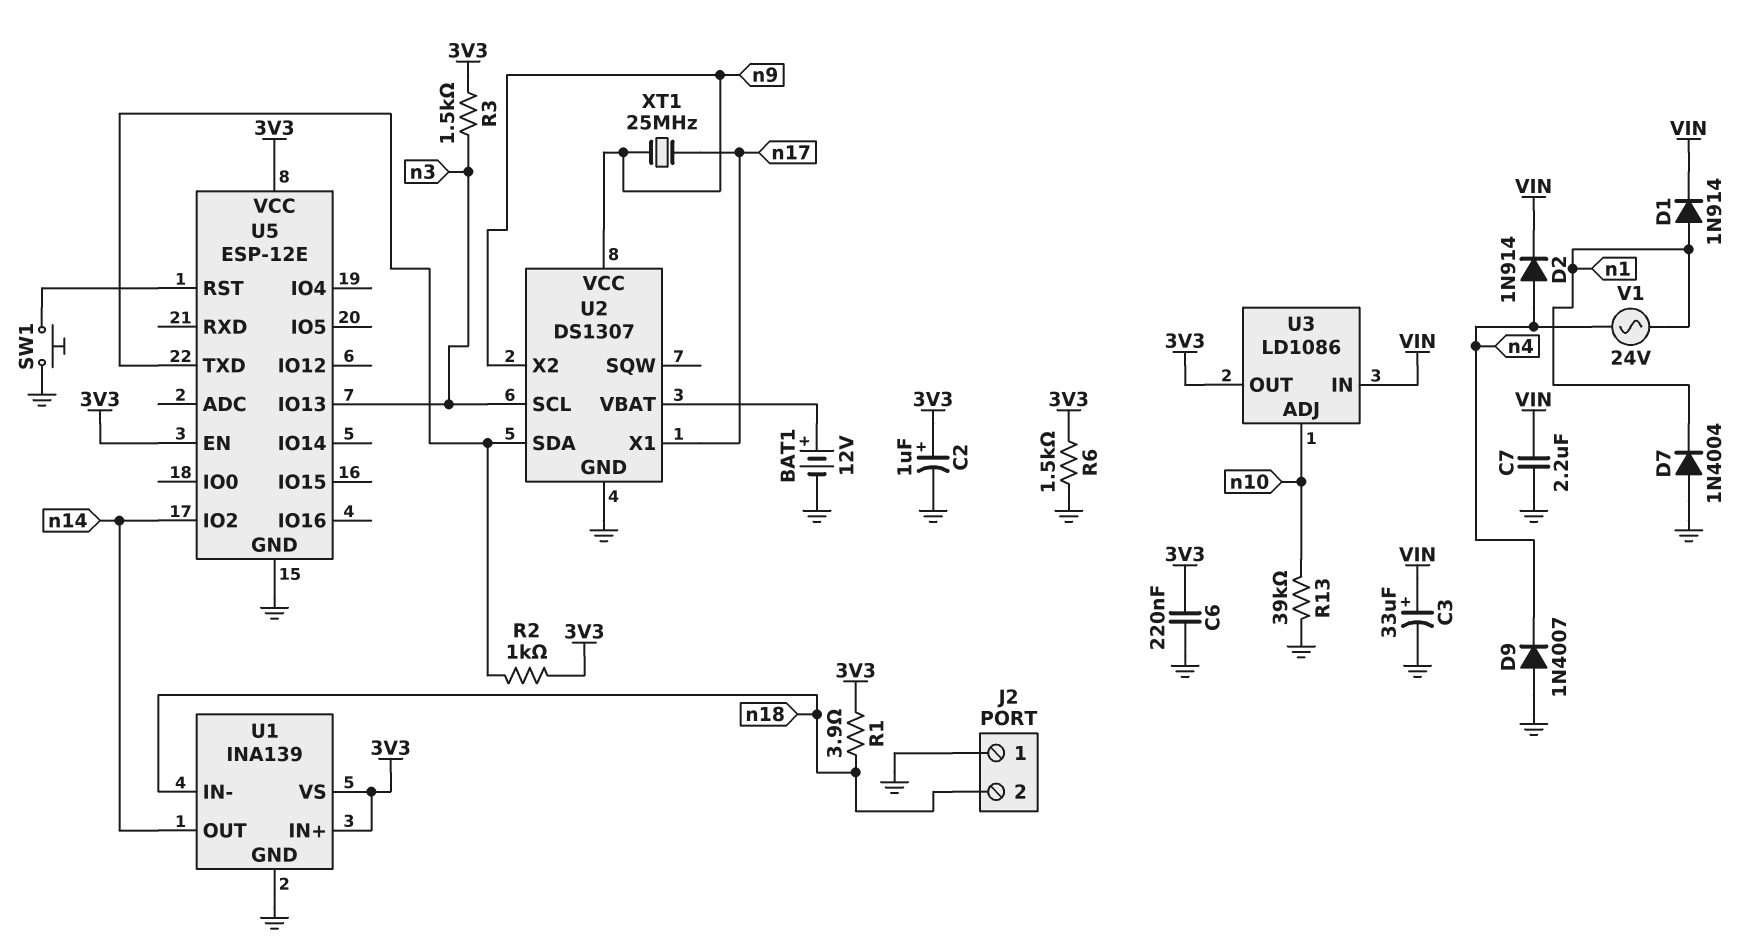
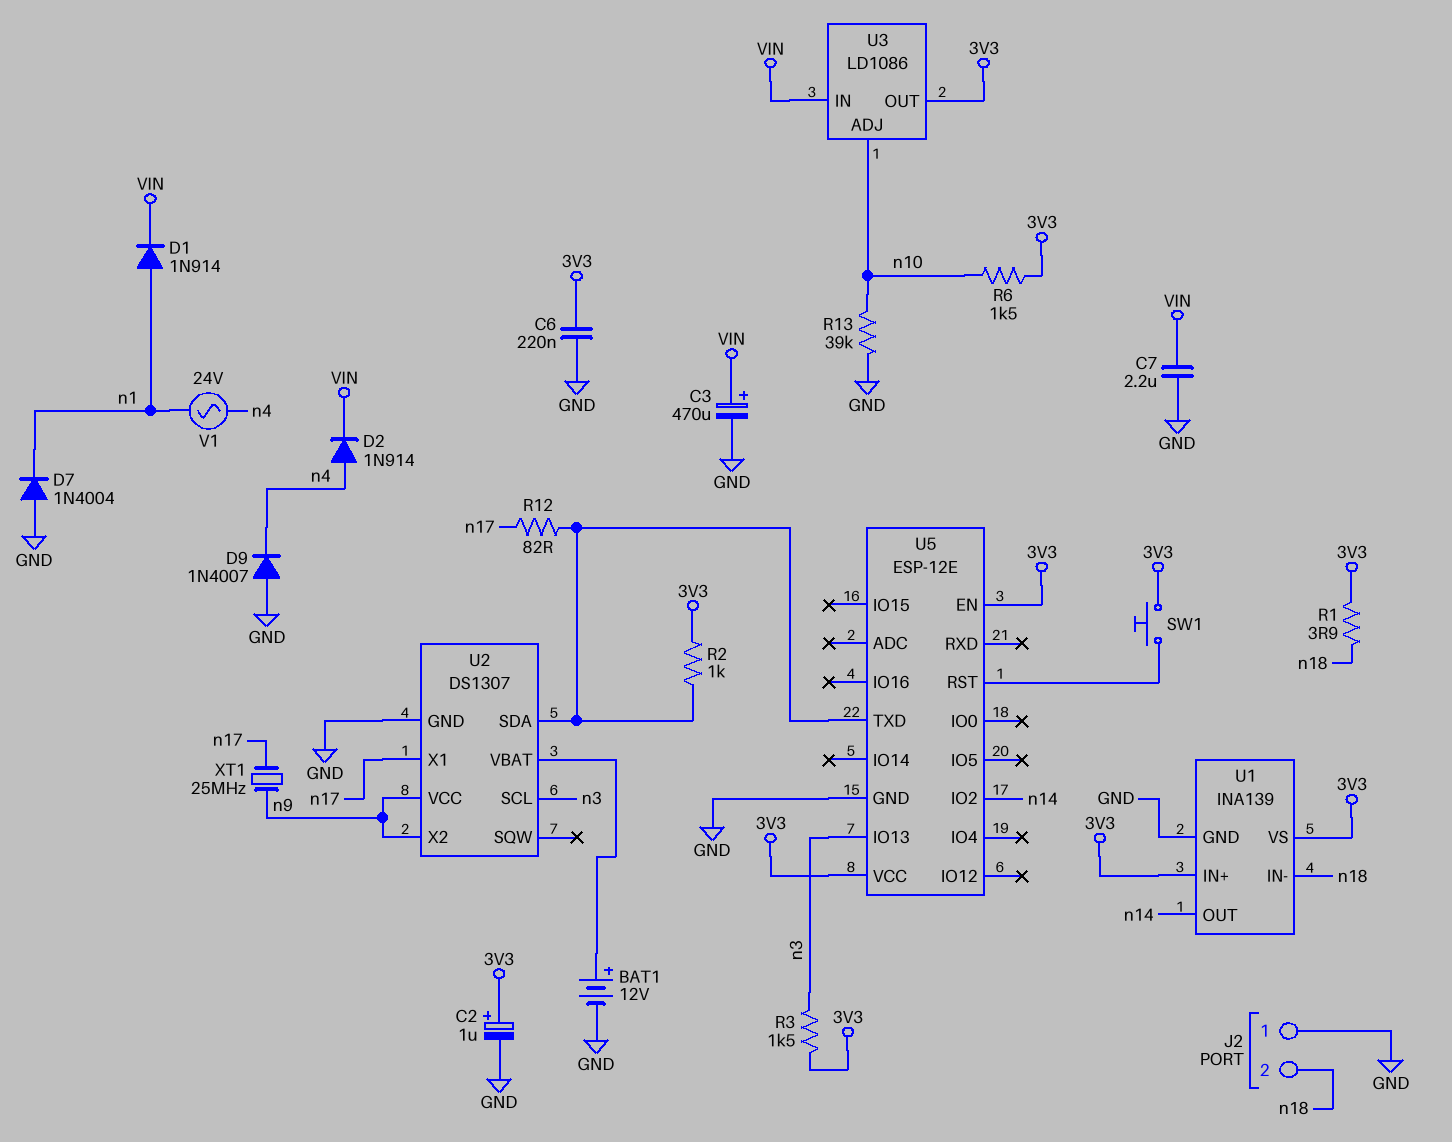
C3: 33uF (plus VIN, minus GND) -> 470uF (plus VIN, minus GND)
R6: 1.5k (3V3, GND) -> 1.5k (3V3, n10)
R12: none -> 82 (U2/SDA, n17)
SW1: button (GND, U5/RST) -> button (3V3, U5/RST)

